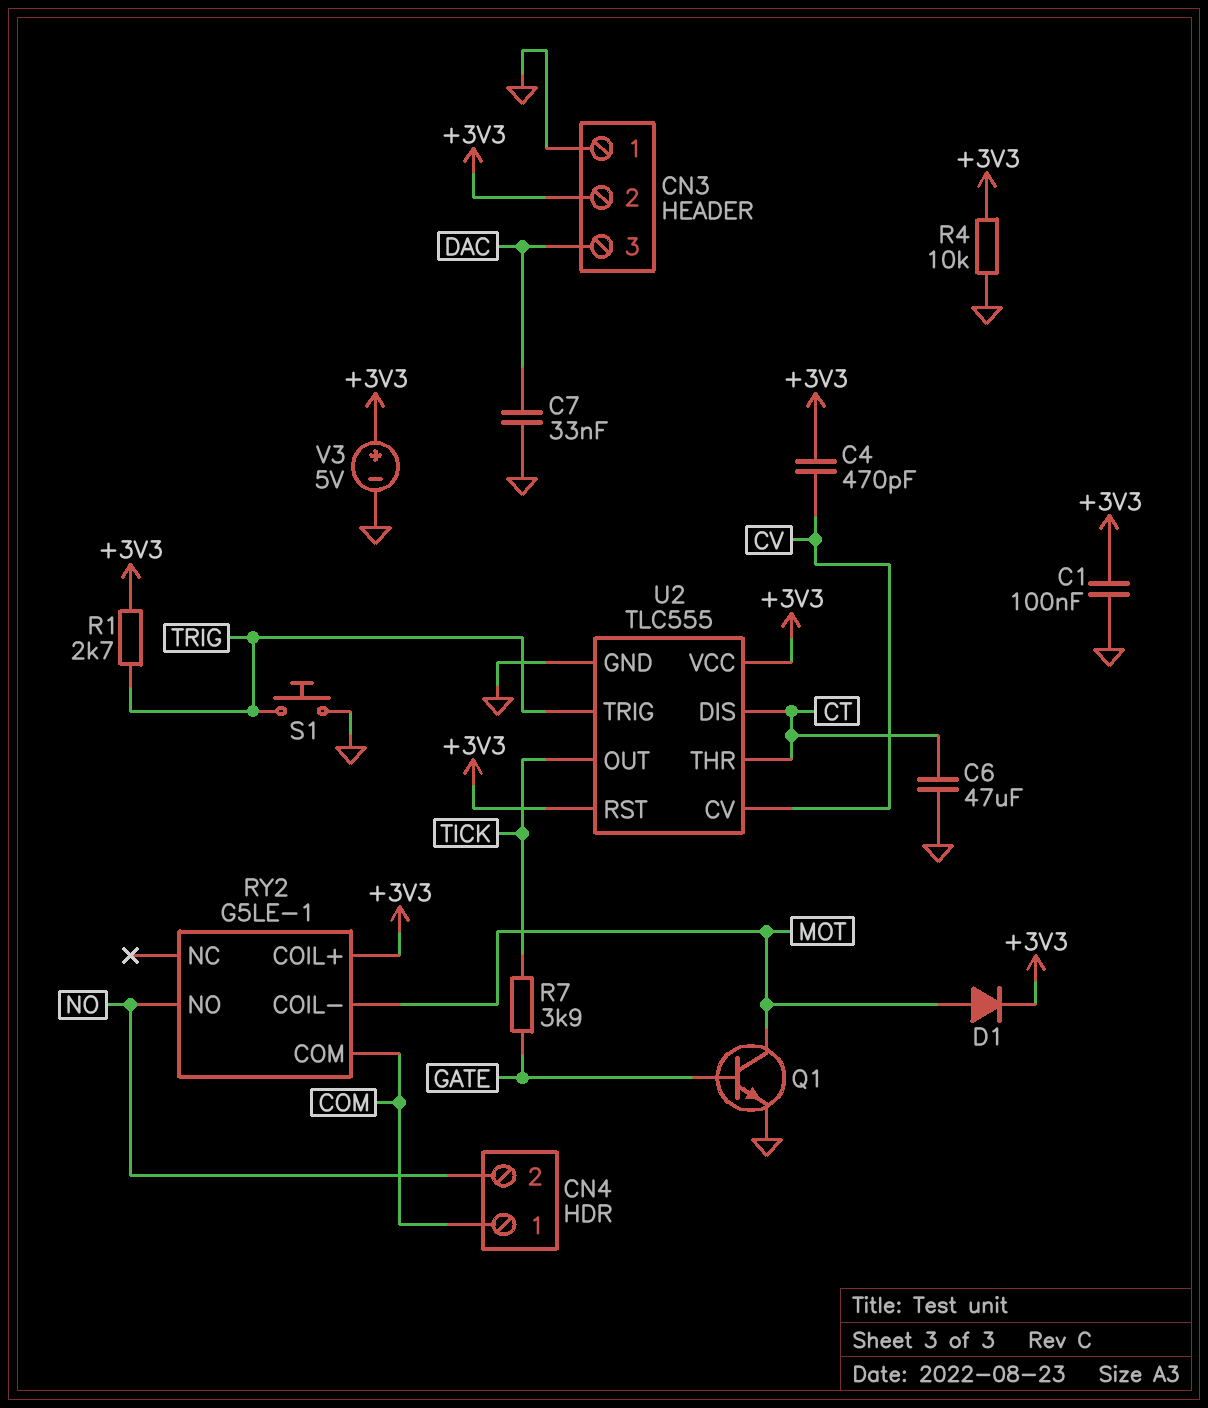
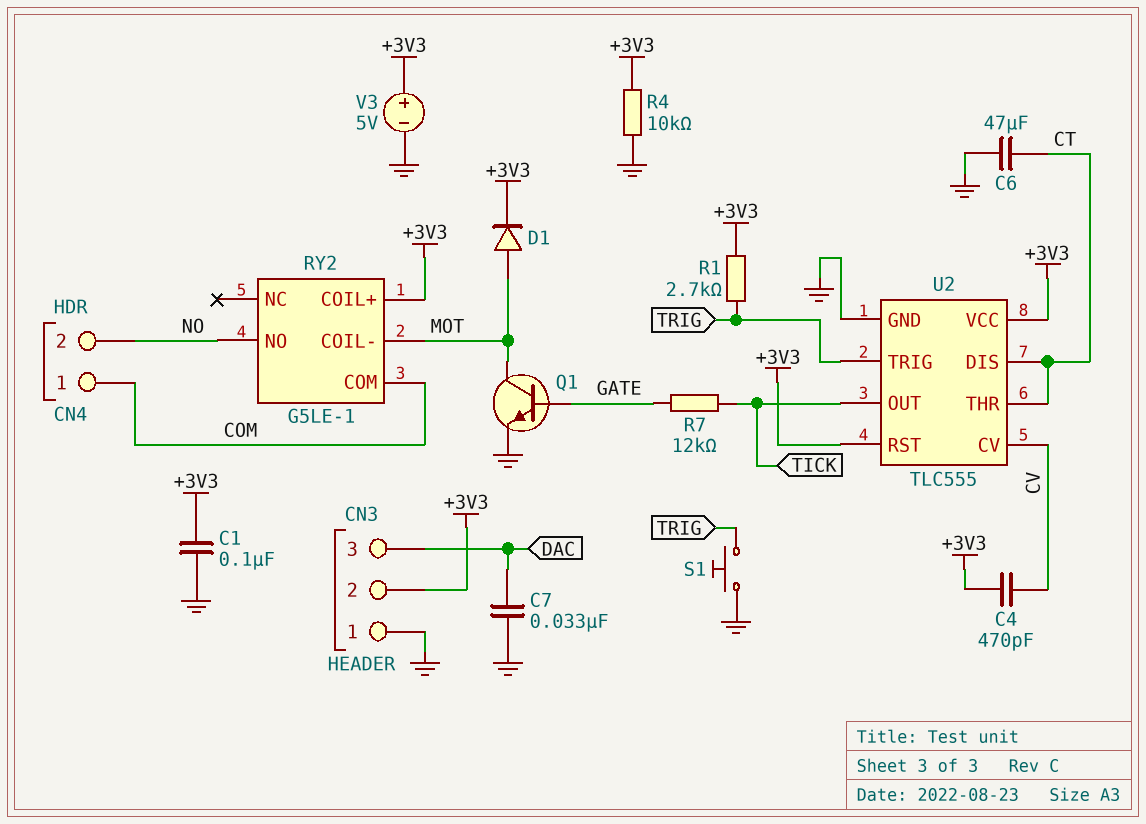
R7: 3.9k (GATE, TICK) -> 12k (GATE, TICK)

